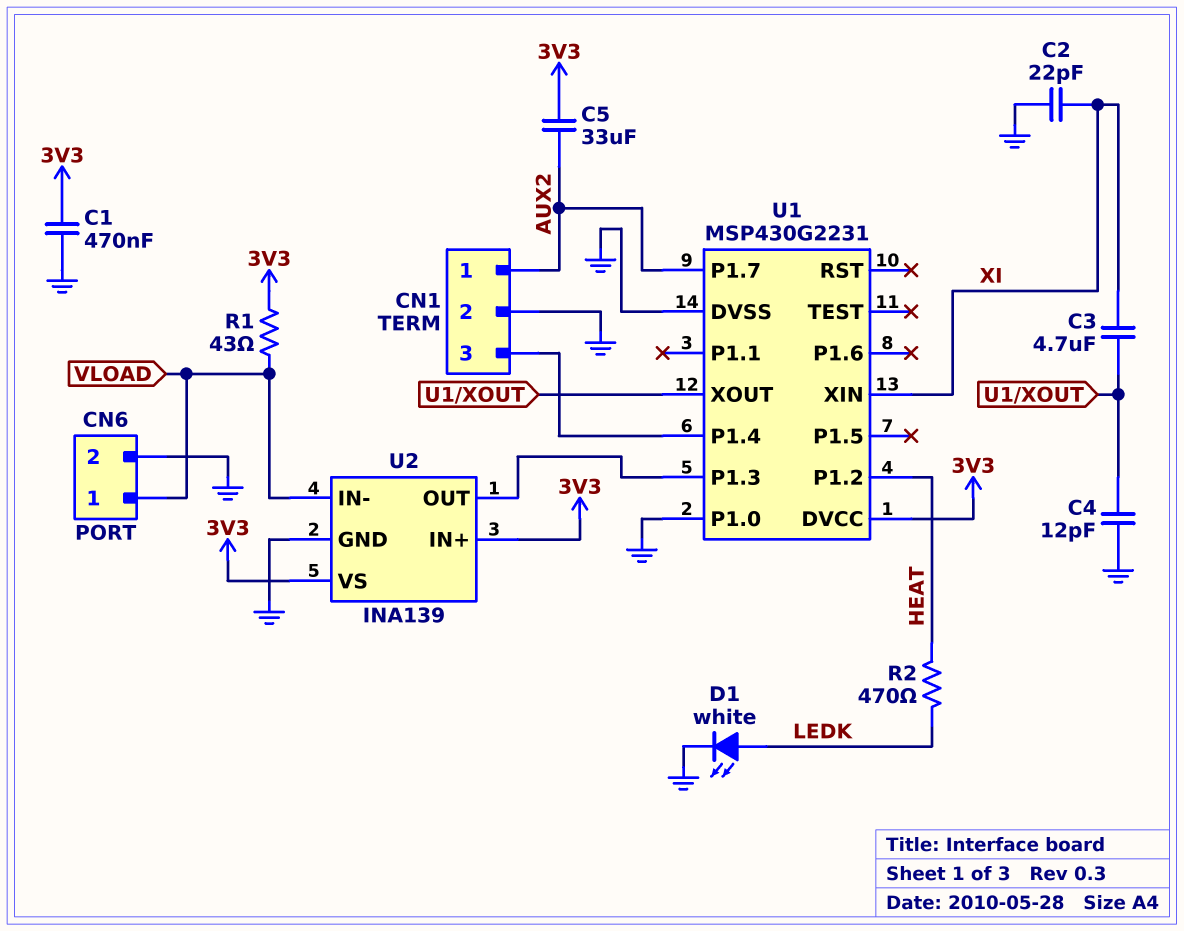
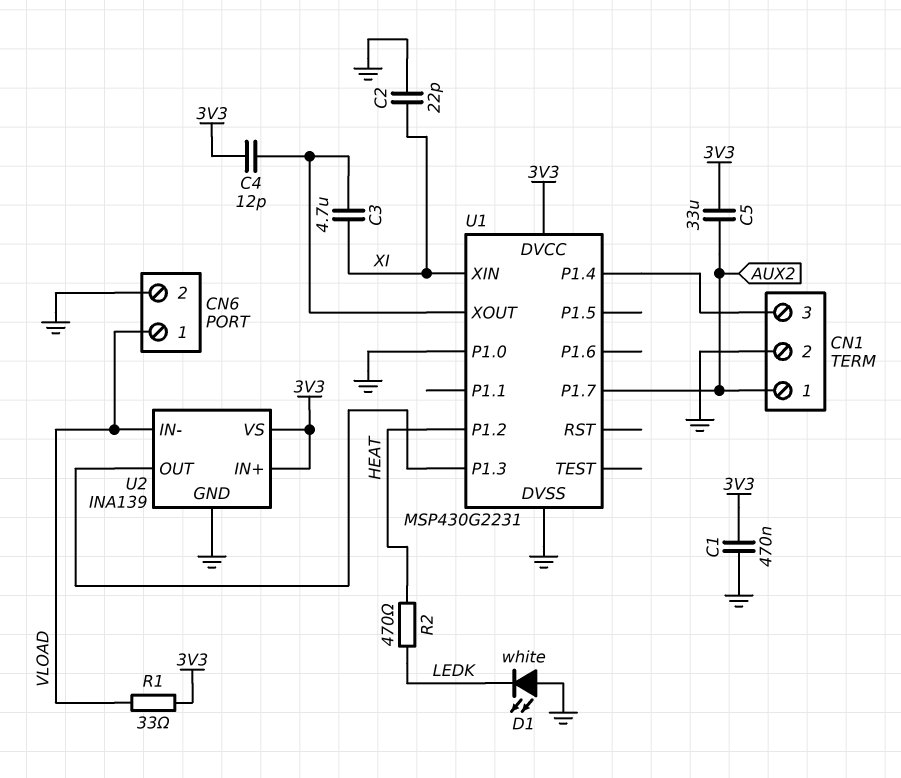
C4: 12pF (GND, U1/XOUT) -> 12pF (3V3, U1/XOUT)
D1: LED white (A LEDK, K GND) -> LED white (A GND, K LEDK)
R1: 43 (3V3, VLOAD) -> 33 (3V3, VLOAD)

